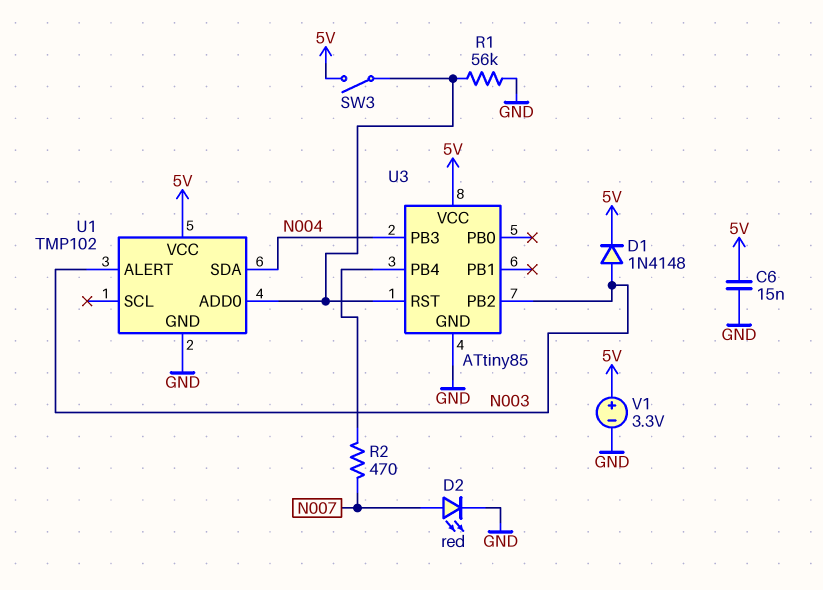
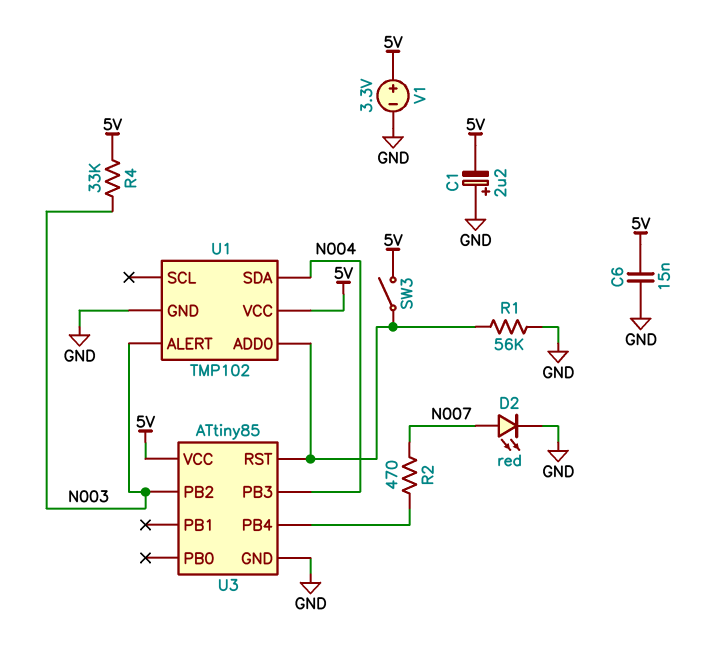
C1: none -> 2.2uF (plus GND, minus 5V)
D1: diode 1N4148 (A N003, K 5V) -> none
R4: none -> 33k (5V, N003)

